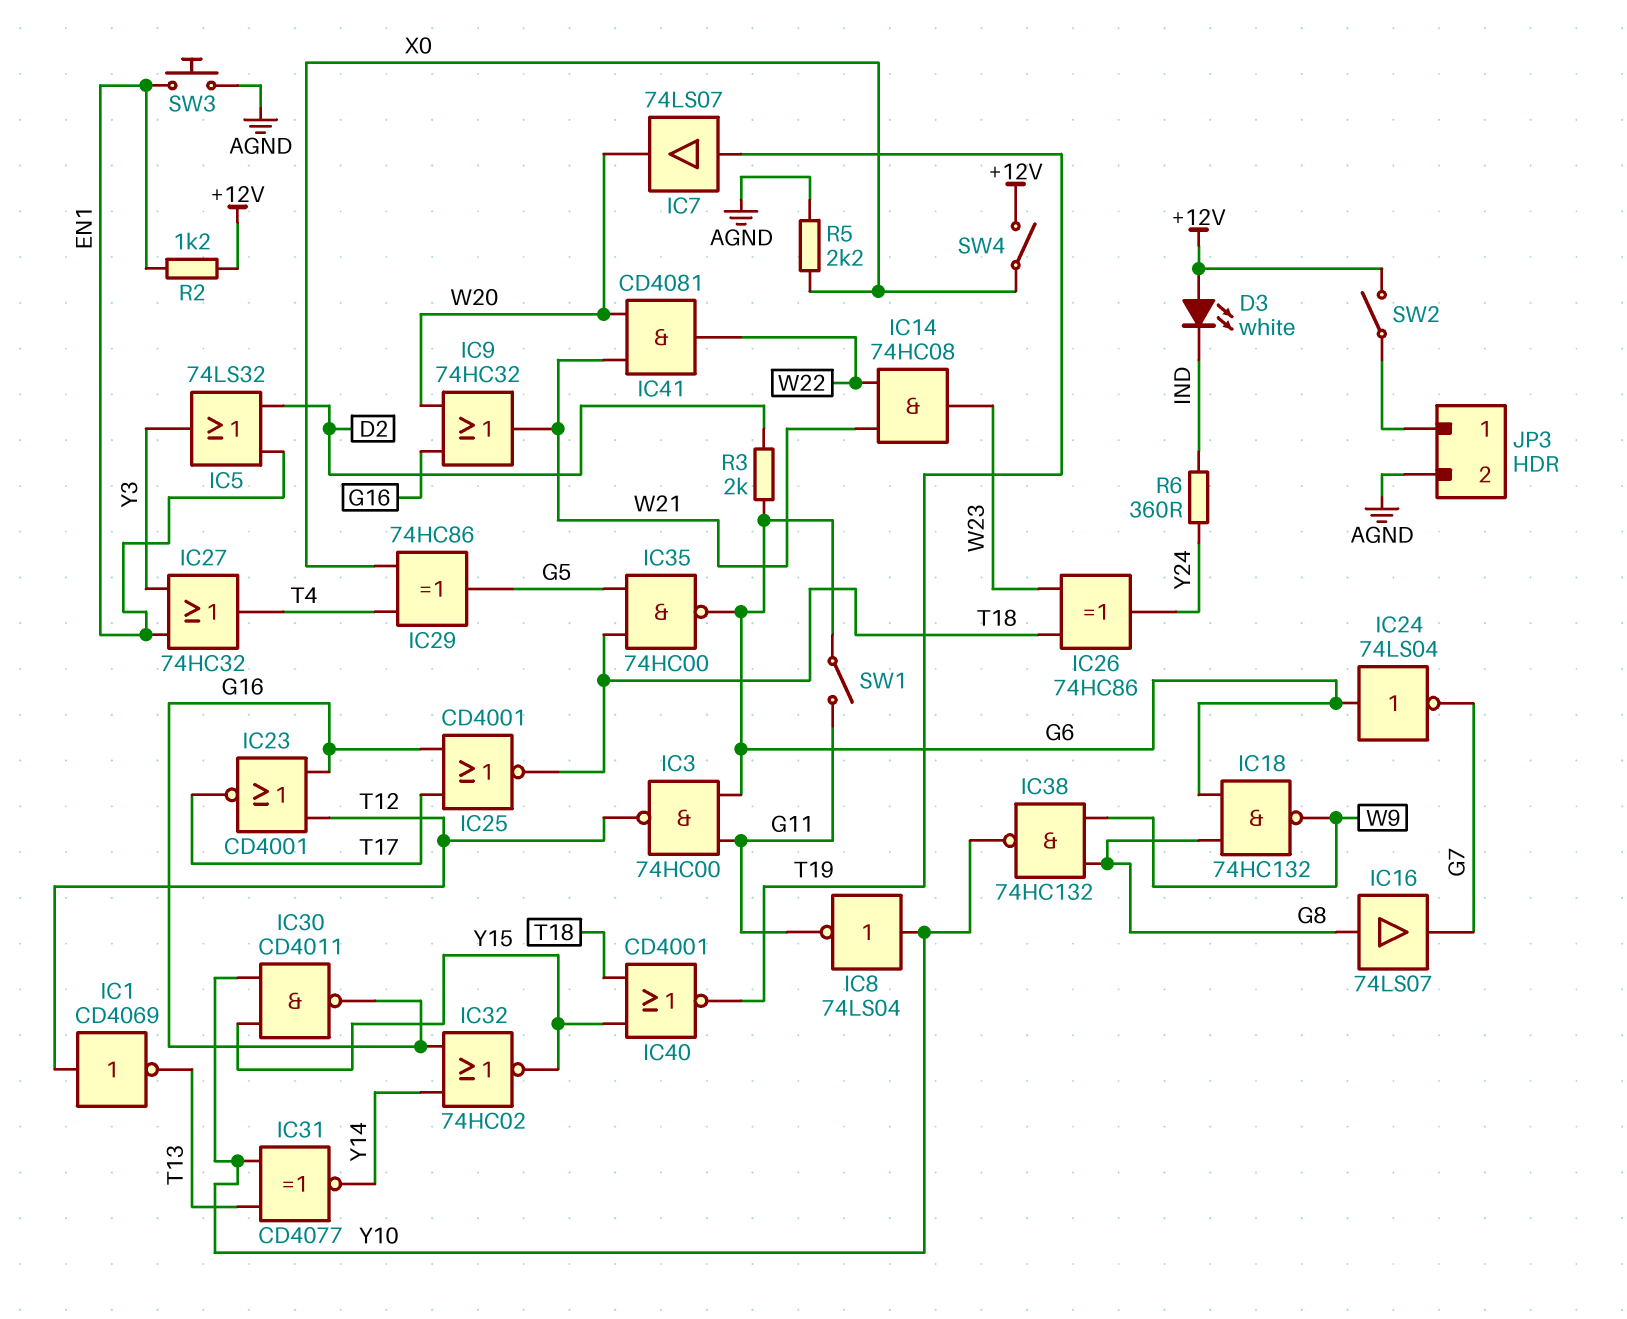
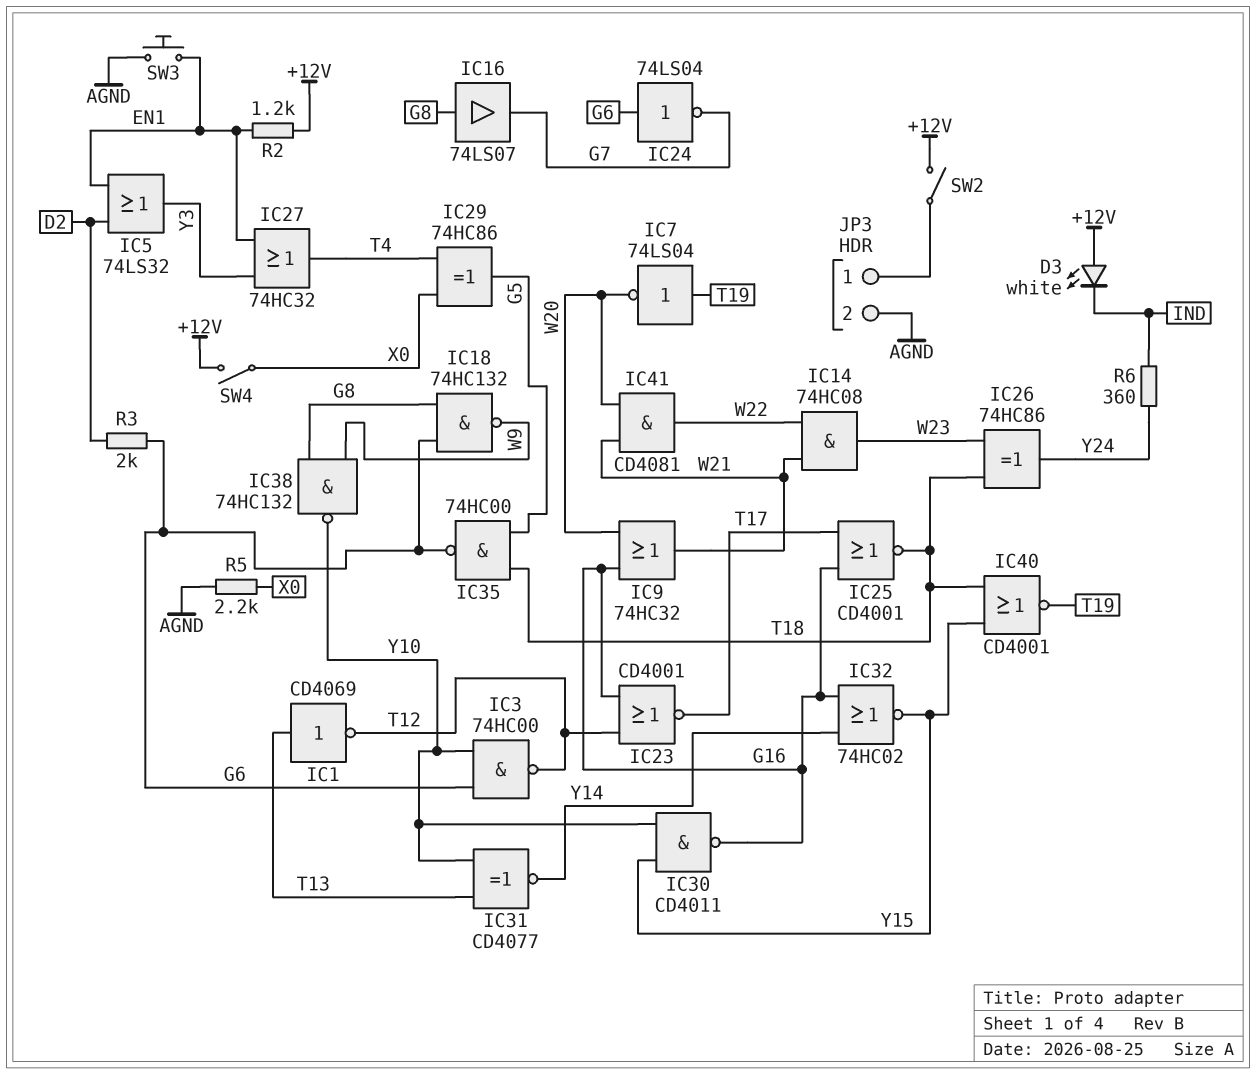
IC1: NOT CD4069 (in T12, out T13) -> NOT CD4069 (in T13, out T12)
IC3: NAND 74HC00 (in G6, in G11, out T12) -> NAND 74HC00 (in G6, in Y10, out T12)
IC7: buffer 74LS07 (in T19, out W20) -> NOT 74LS04 (in T19, out W20)
IC8: NOT 74LS04 (in Y10, out G11) -> none
SW1: switch (G6, G11) -> none

